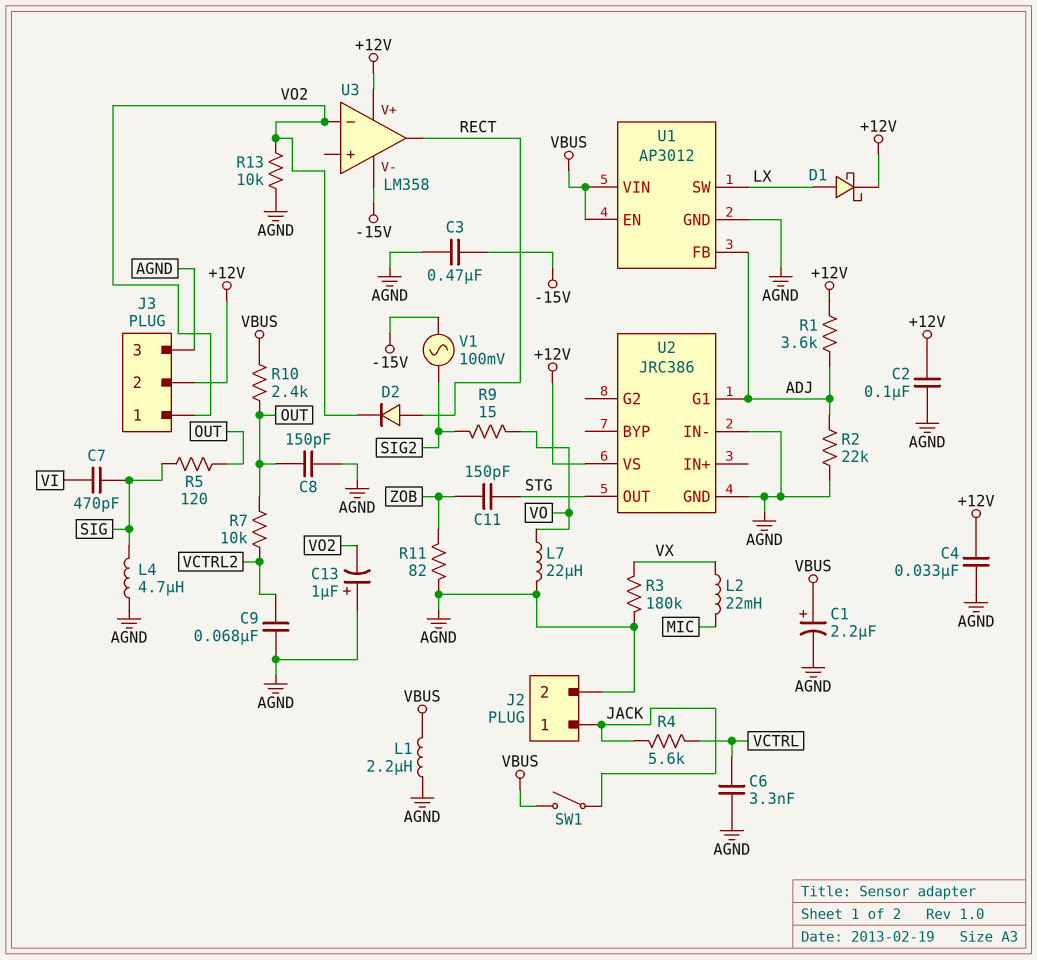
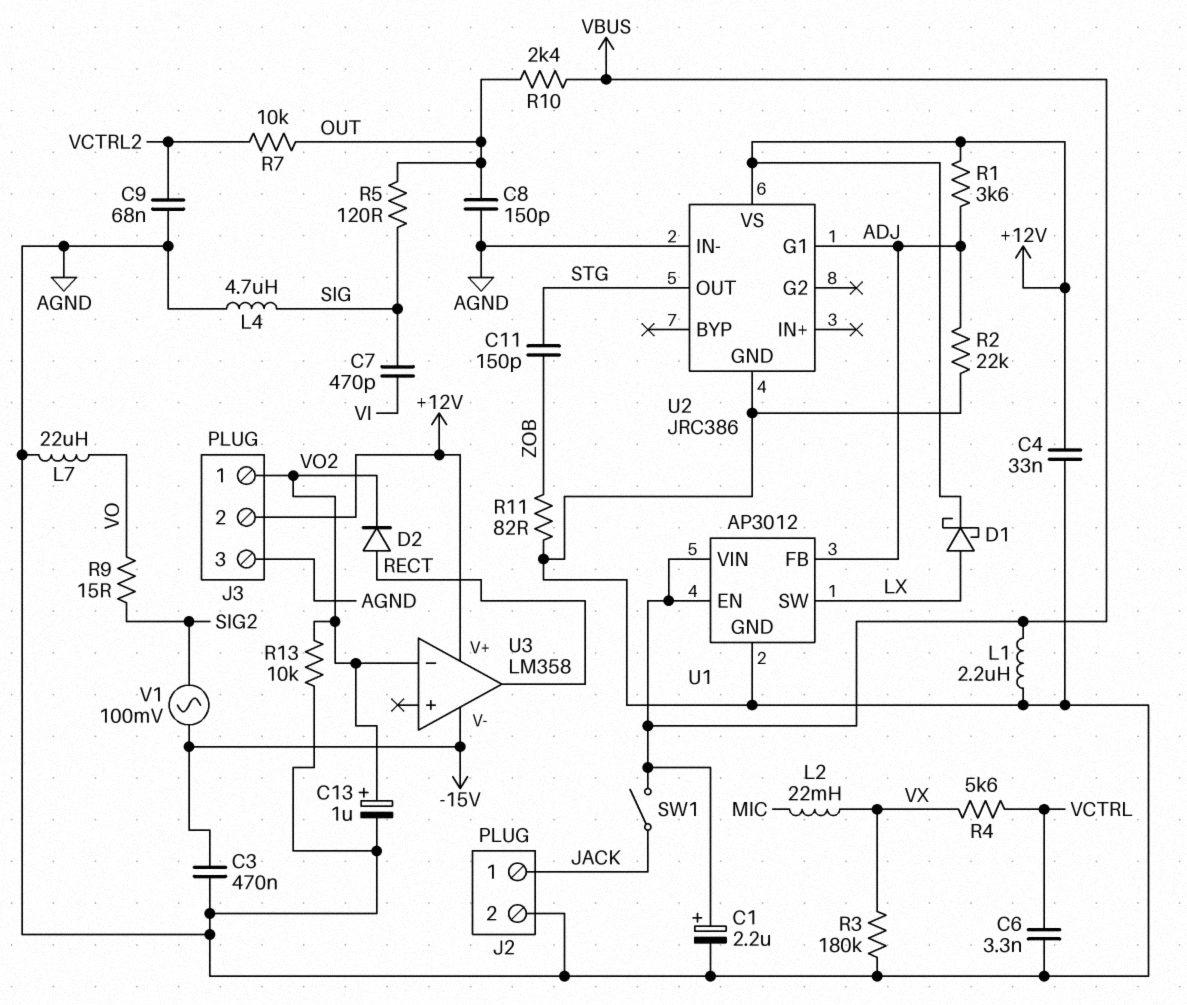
C2: 100nF (+12V, AGND) -> none
C13: 1uF (plus AGND, minus VO2) -> 1uF (plus VO2, minus AGND)
R4: 5.6k (JACK, VCTRL) -> 5.6k (VCTRL, VX)

